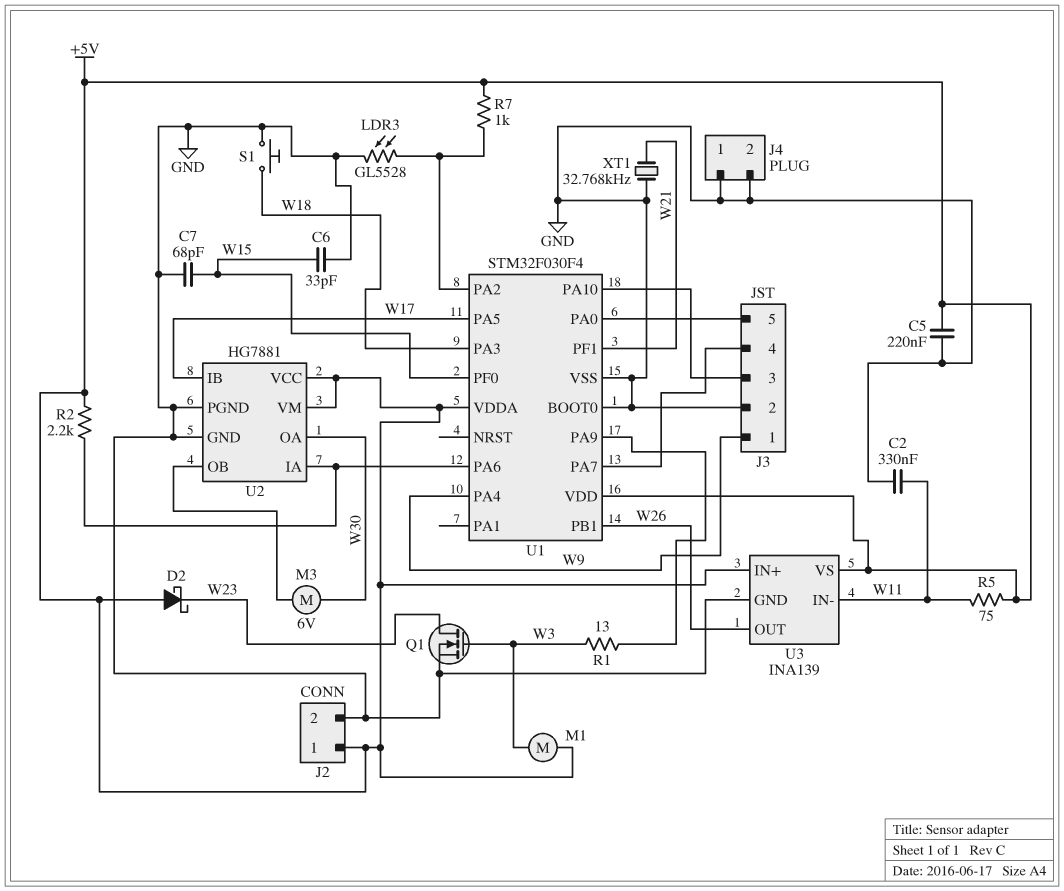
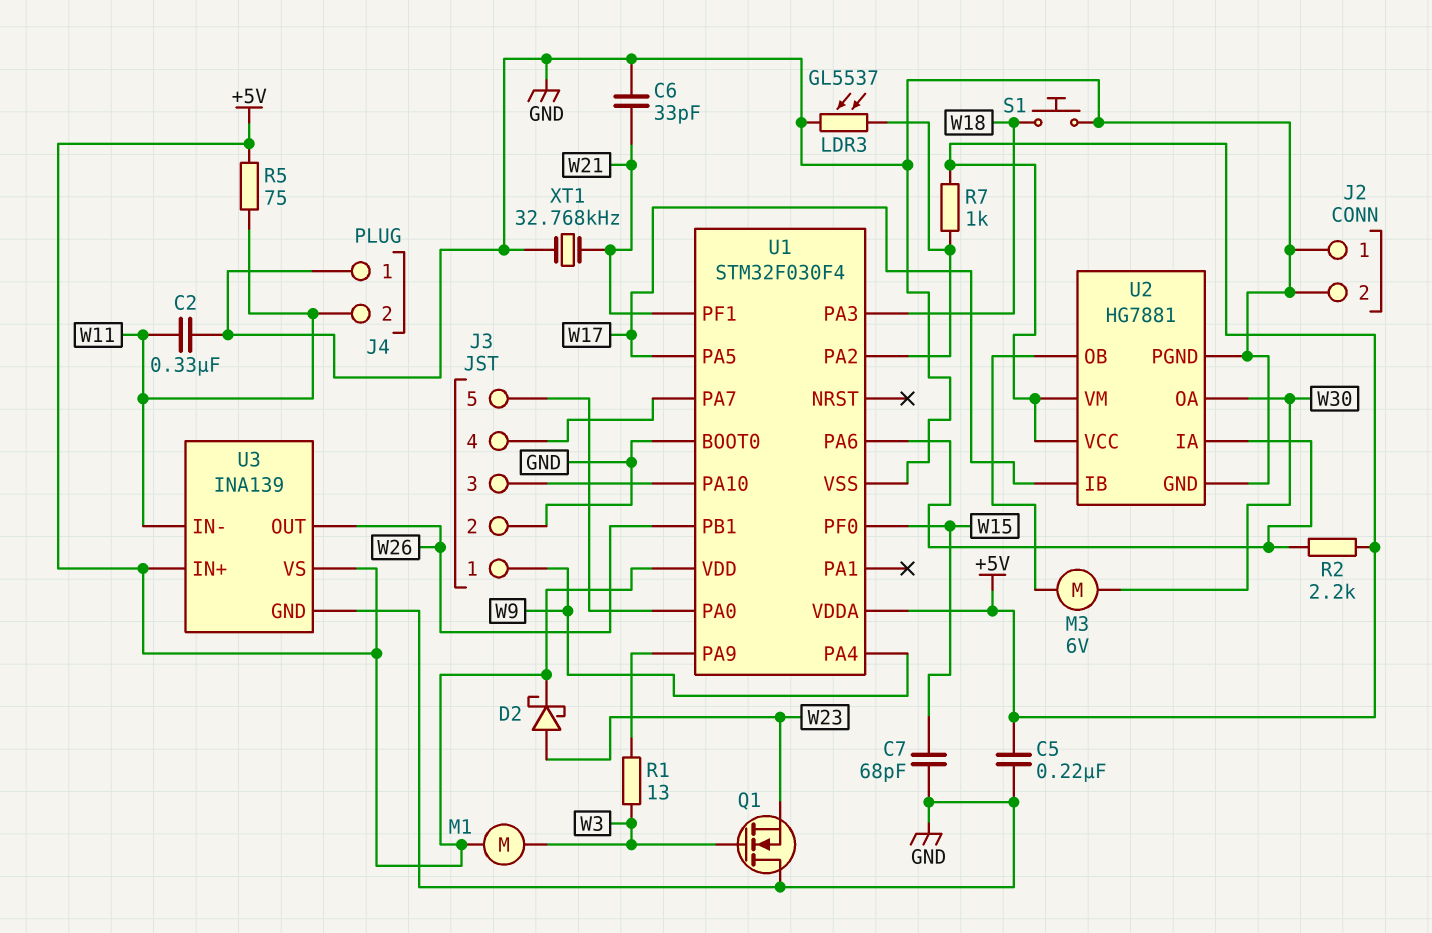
C6: 33pF (GND, W15) -> 33pF (GND, W21)
D2: schottky (A +5V, K W23) -> schottky (A W23, K +5V)
J2 pin 1: +5V -> GND
J4 pin 2: GND -> W11
LDR3: GL5528 (GND, U1/PA2) -> GL5537 (GND, U1/PA2)
Q1: NMOS (G W3, D W23, S GND) -> NMOS (G W3, D GND, S W23)

